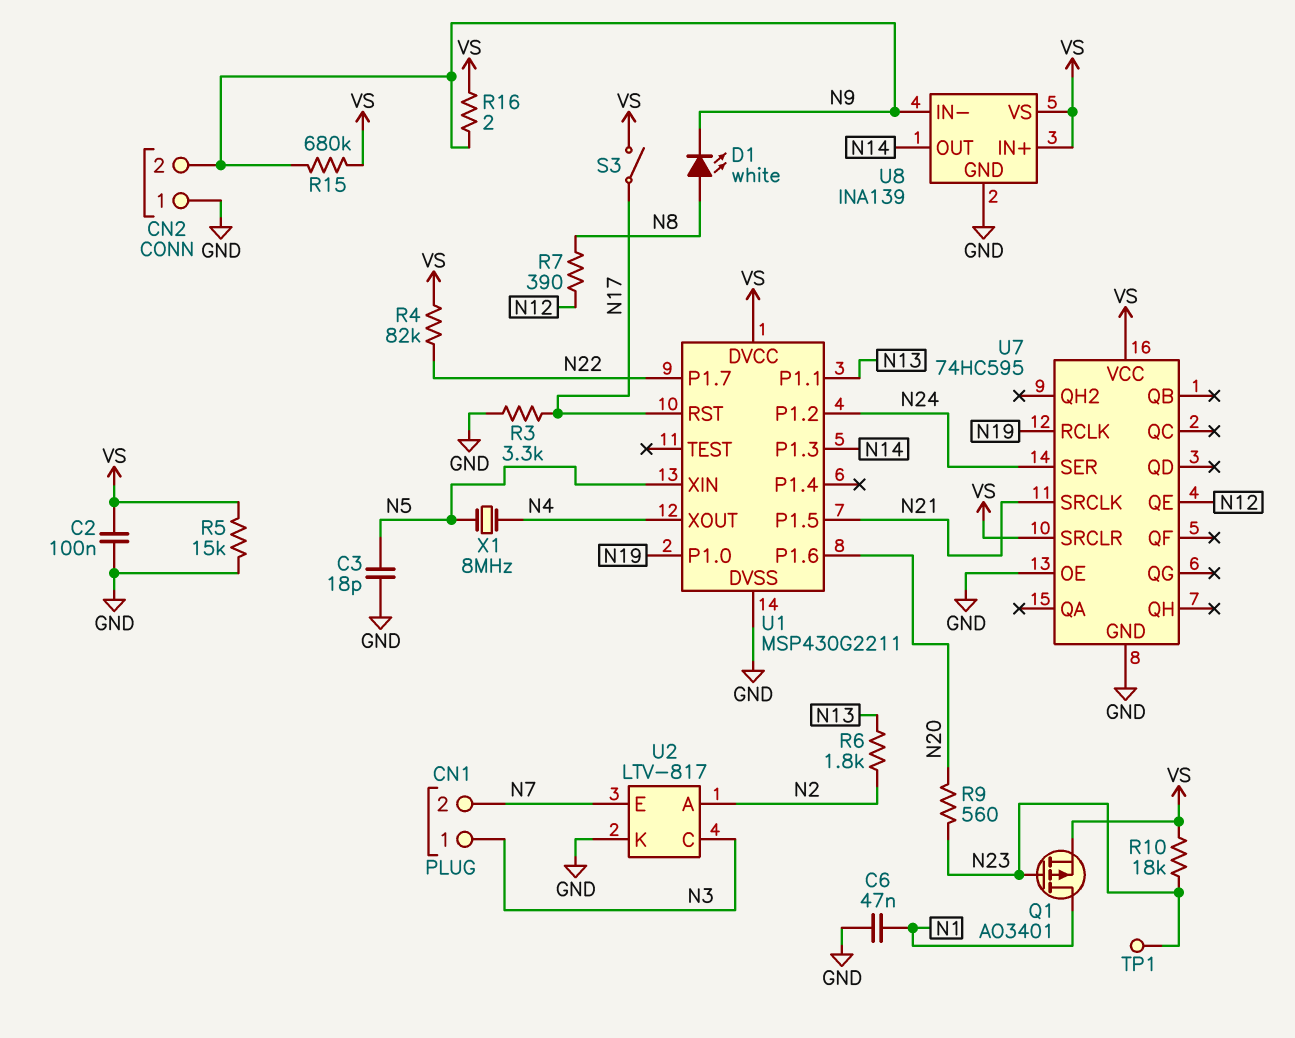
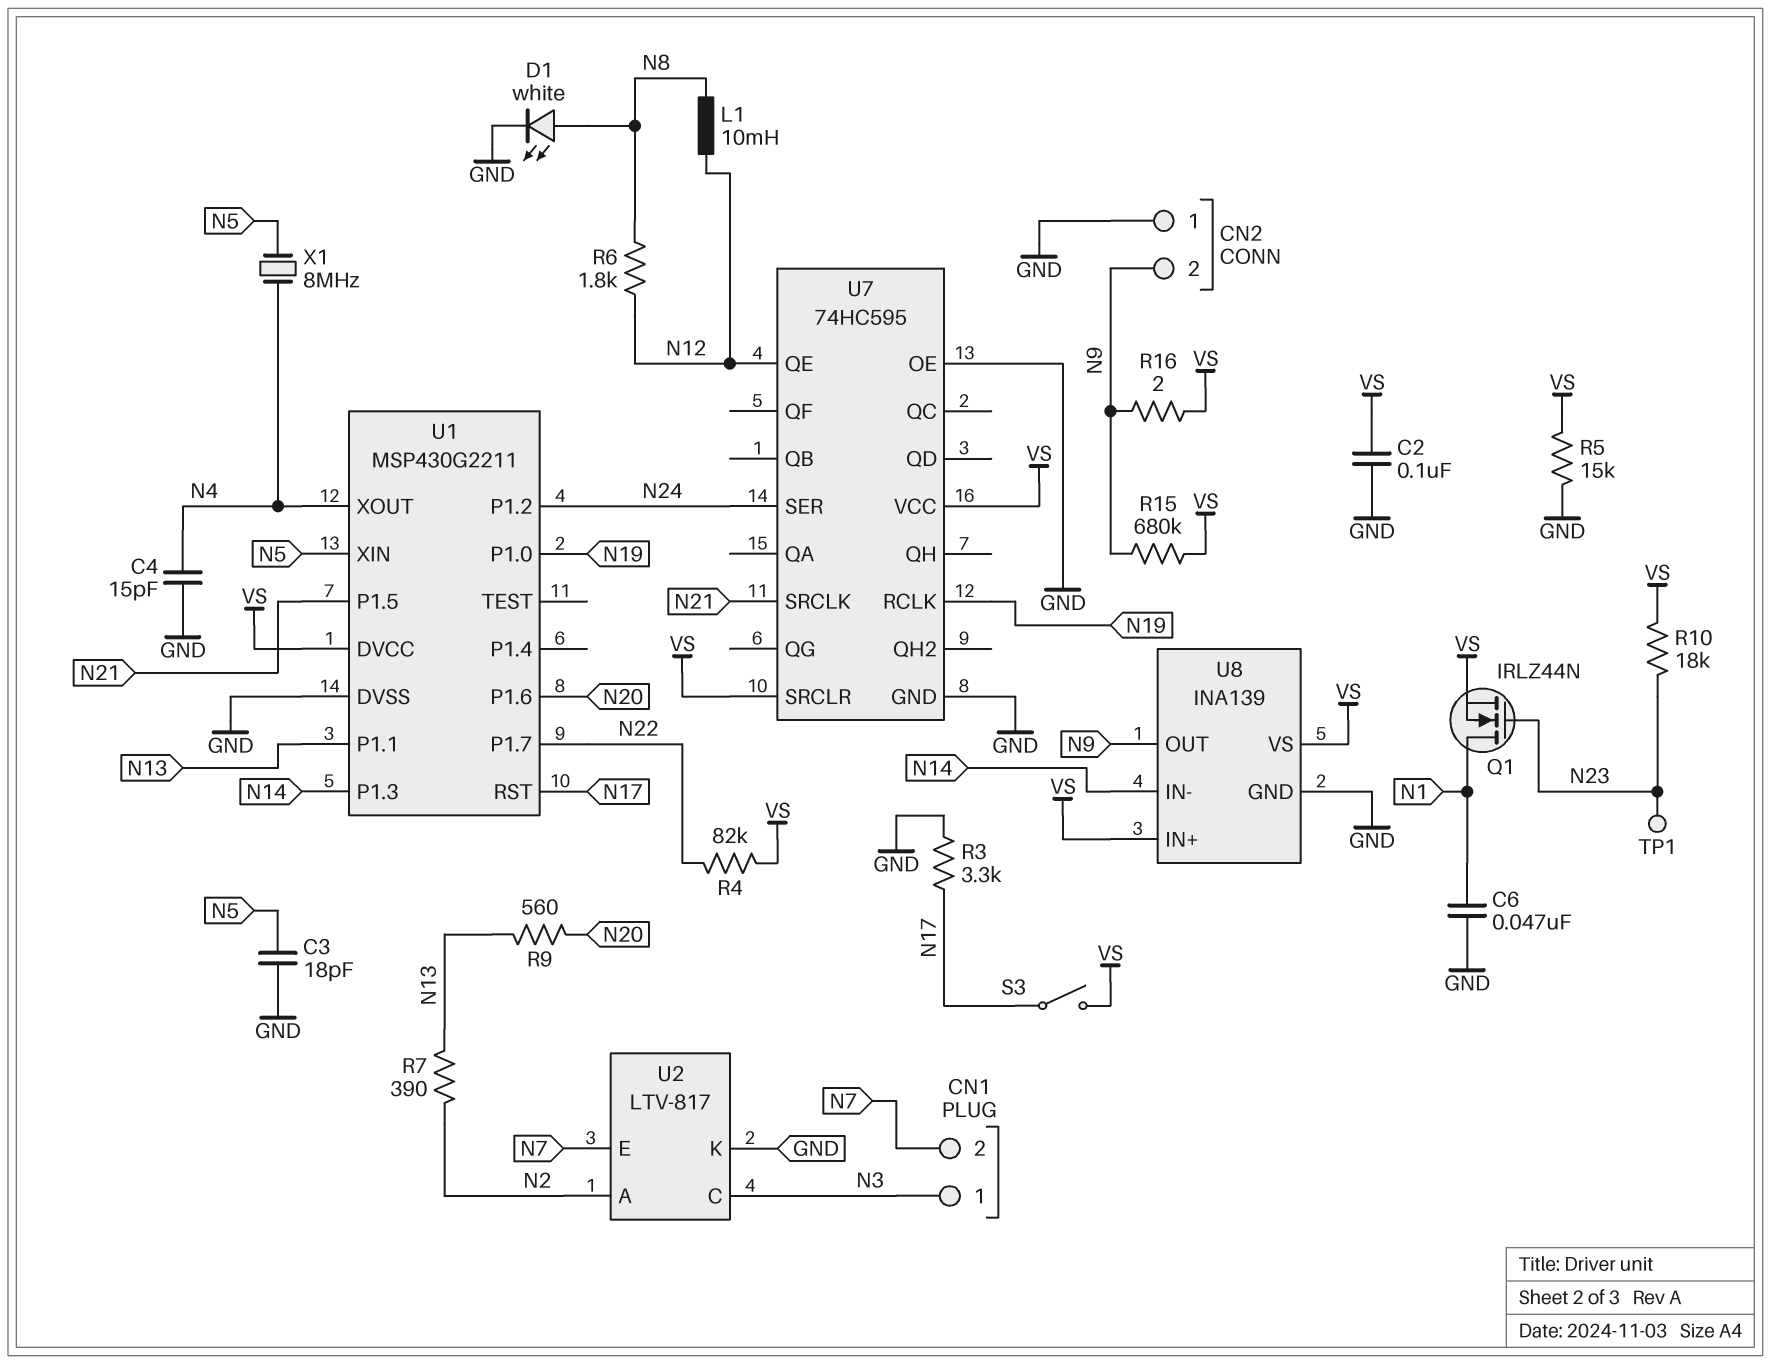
C4: none -> 15pF (GND, N4)
D1: LED white (A N8, K N9) -> LED white (A N8, K GND)
L1: none -> 10mH (N8, N12)
Q1: PMOS AO3401 (G N23, D N1, S VS) -> NMOS IRLZ44N (G N23, D N1, S VS)
R6: 1.8k (N2, N13) -> 1.8k (N8, N12)
R7: 390 (N8, N12) -> 390 (N2, N13)
R9: 560 (N20, N23) -> 560 (N13, N20)
U8 pin IN-: N9 -> N14
U8 pin OUT: N14 -> N9

